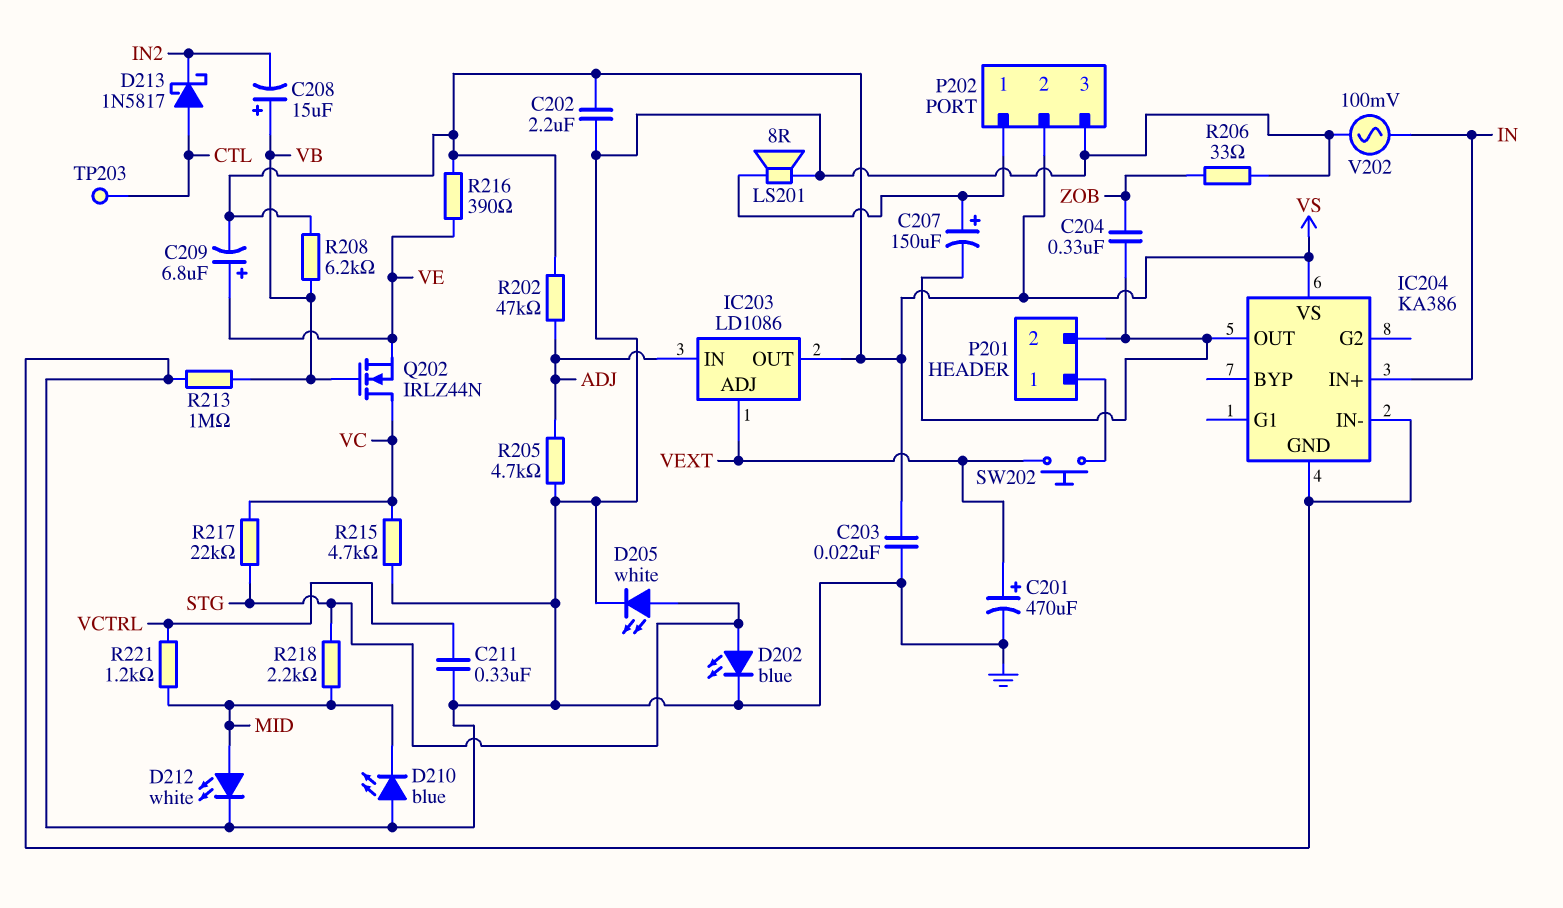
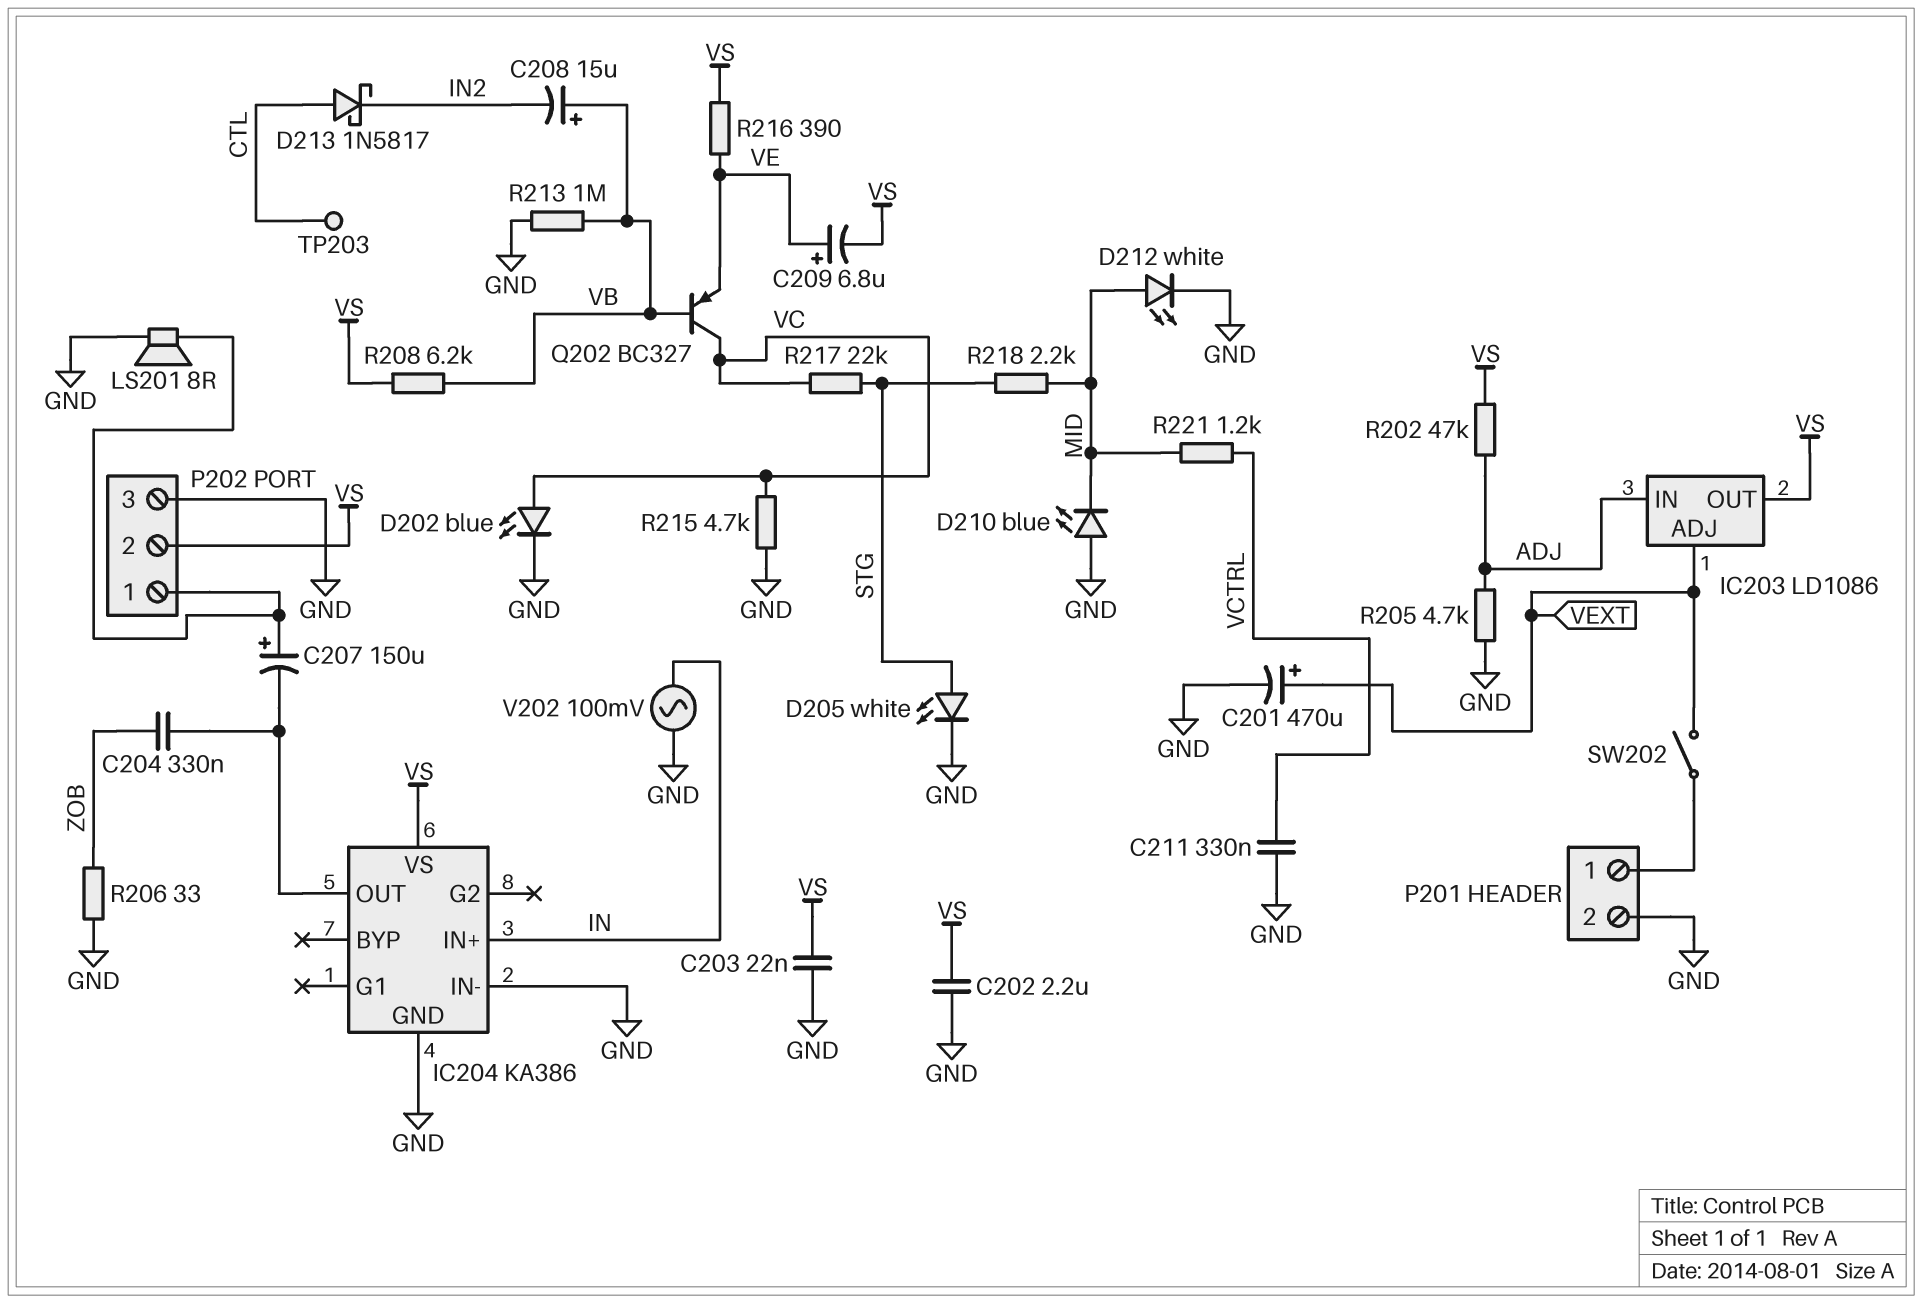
D202: LED blue (A STG, K GND) -> LED blue (A VC, K GND)
P201 pin 2: IC204/OUT -> GND
Q202: NMOS IRLZ44N (G VB, D VC, S VE) -> PNP BC327 (B VB, C VC, E VE)
SW202: button (P201/1, VEXT) -> switch (P201/1, VEXT)

